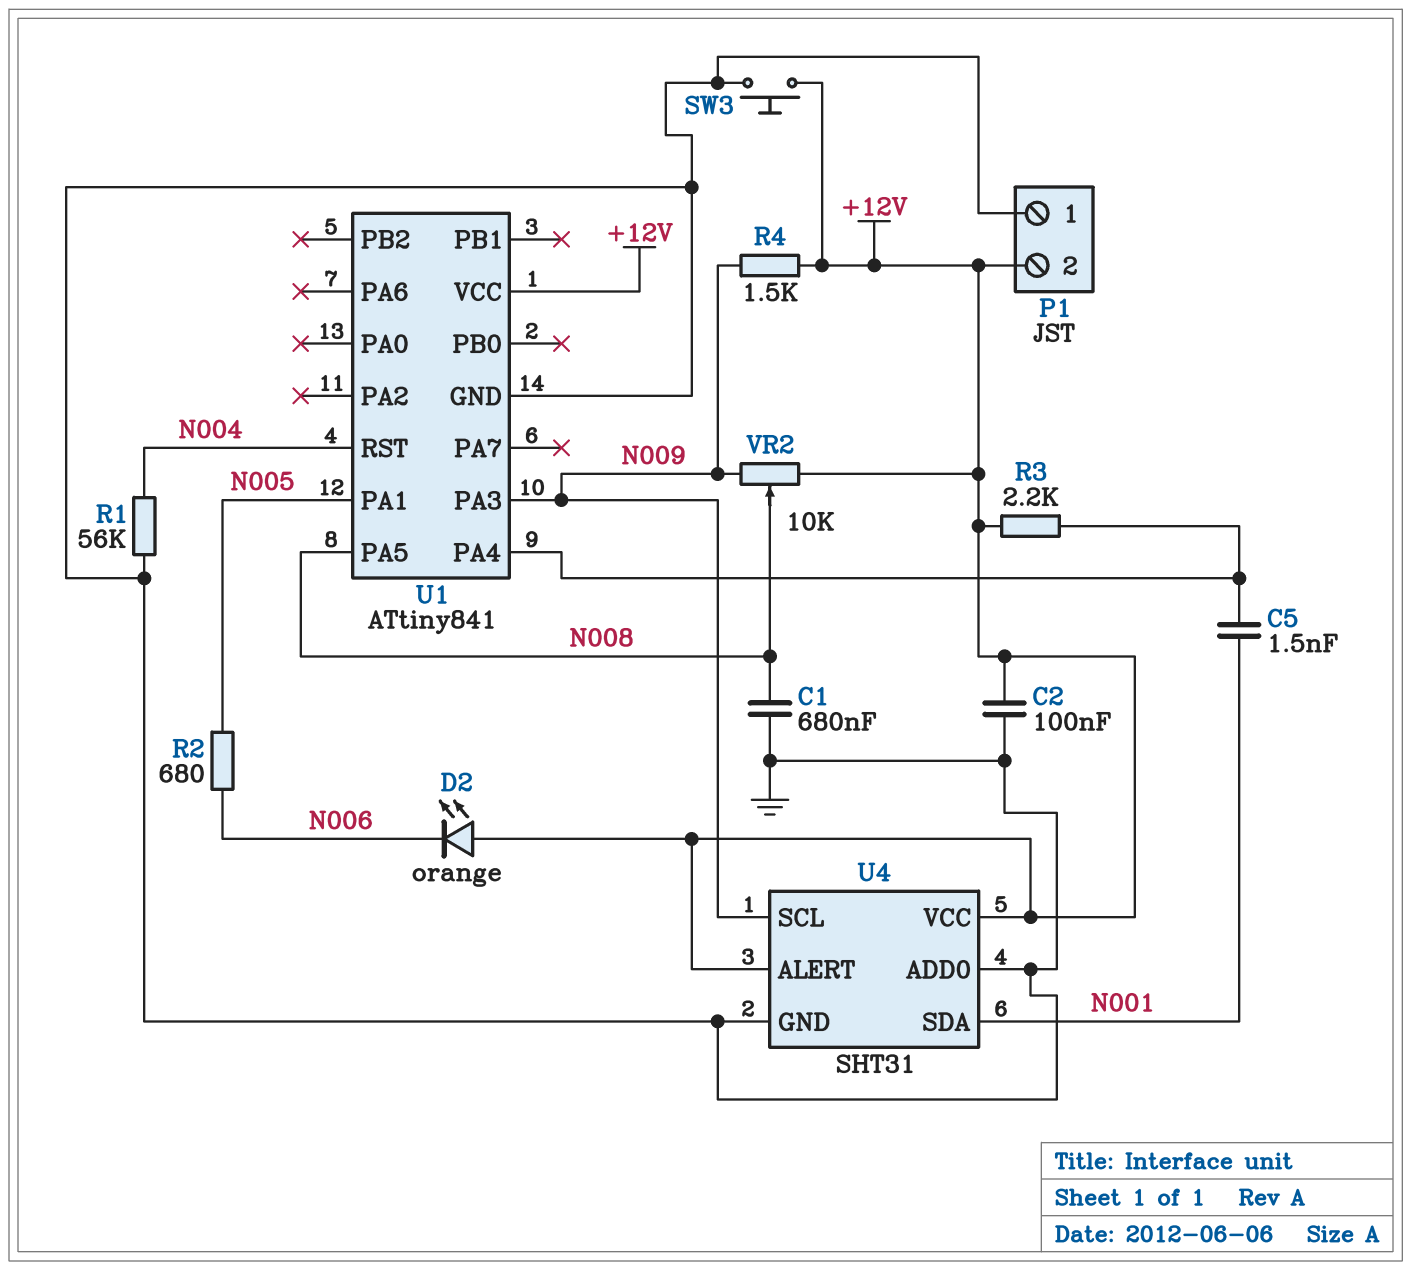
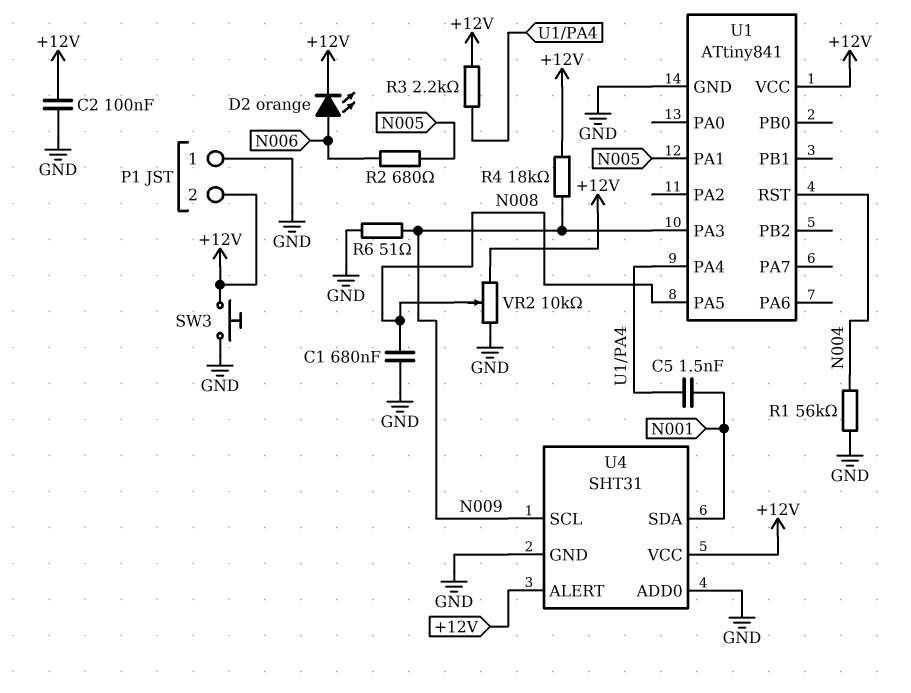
D2: LED orange (A +12V, K N006) -> LED orange (A N006, K +12V)
R4: 1.5k (+12V, N009) -> 18k (+12V, N009)
R6: none -> 51 (GND, N009)
VR2: 10k (+12V, N009, wiper N008) -> 10k (+12V, GND, wiper N008)

